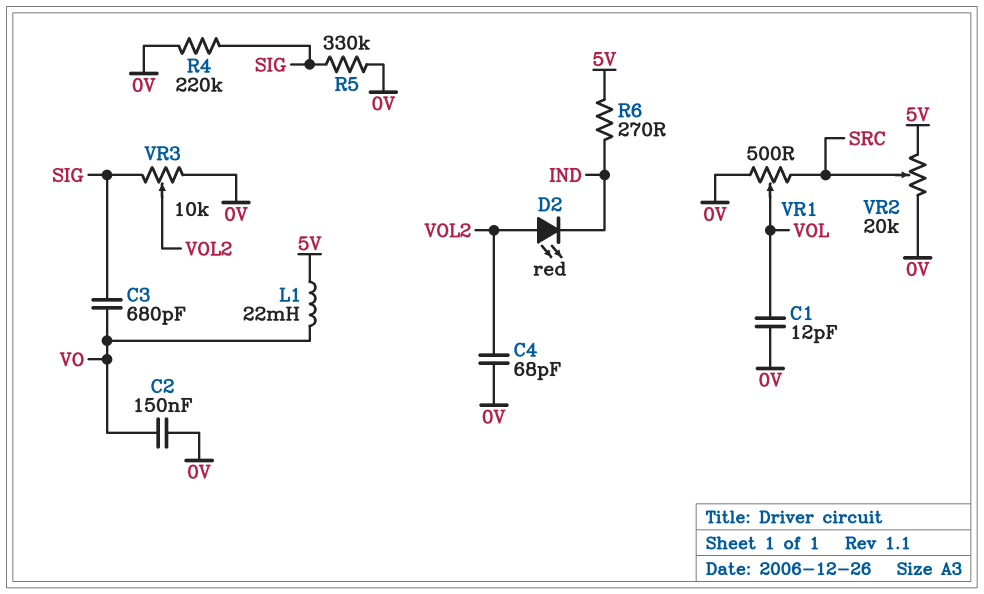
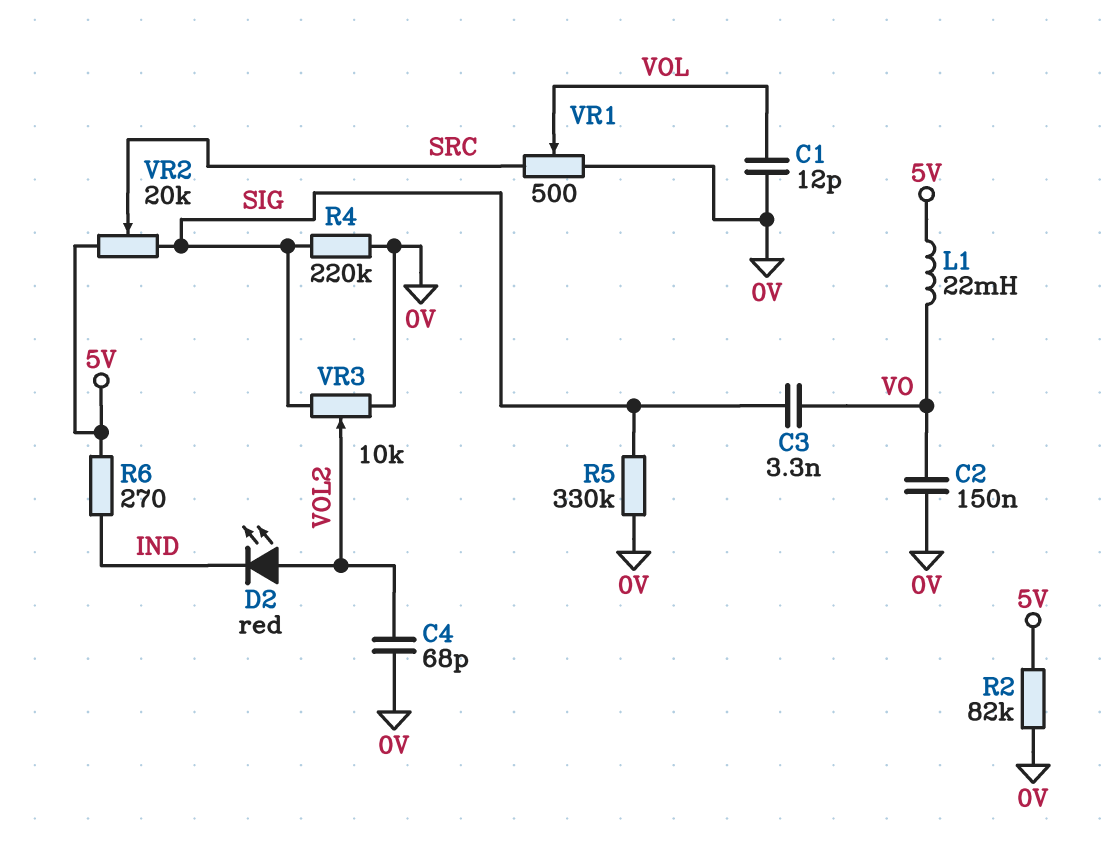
C3: 680pF (SIG, VO) -> 3.3nF (SIG, VO)
R2: none -> 82k (0V, 5V)
VR2: 20k (0V, 5V, wiper SRC) -> 20k (5V, SIG, wiper SRC)

